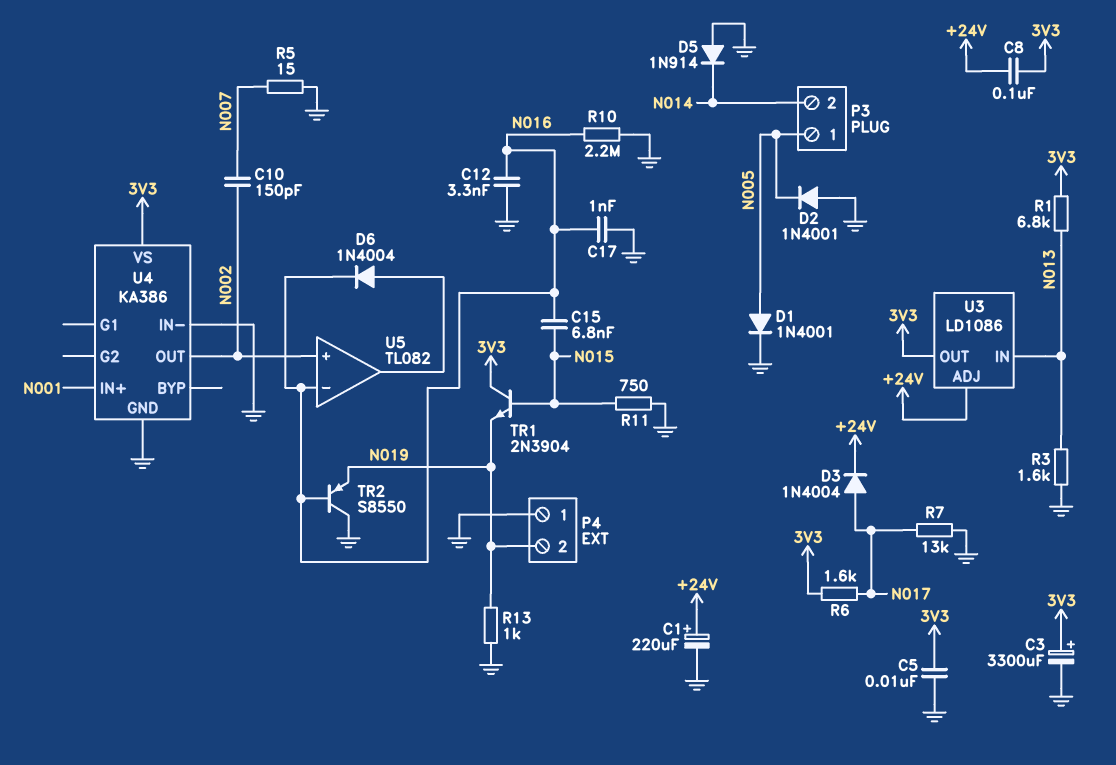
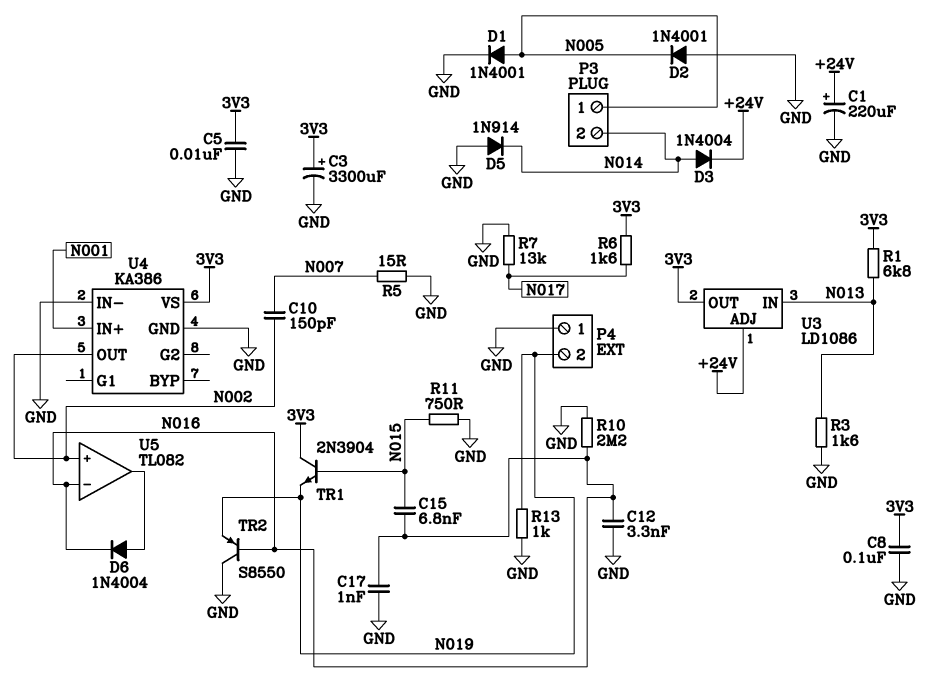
C8: 100nF (+24V, 3V3) -> 100nF (3V3, GND)
D3: diode 1N4004 (A N017, K +24V) -> diode 1N4004 (A N014, K +24V)

